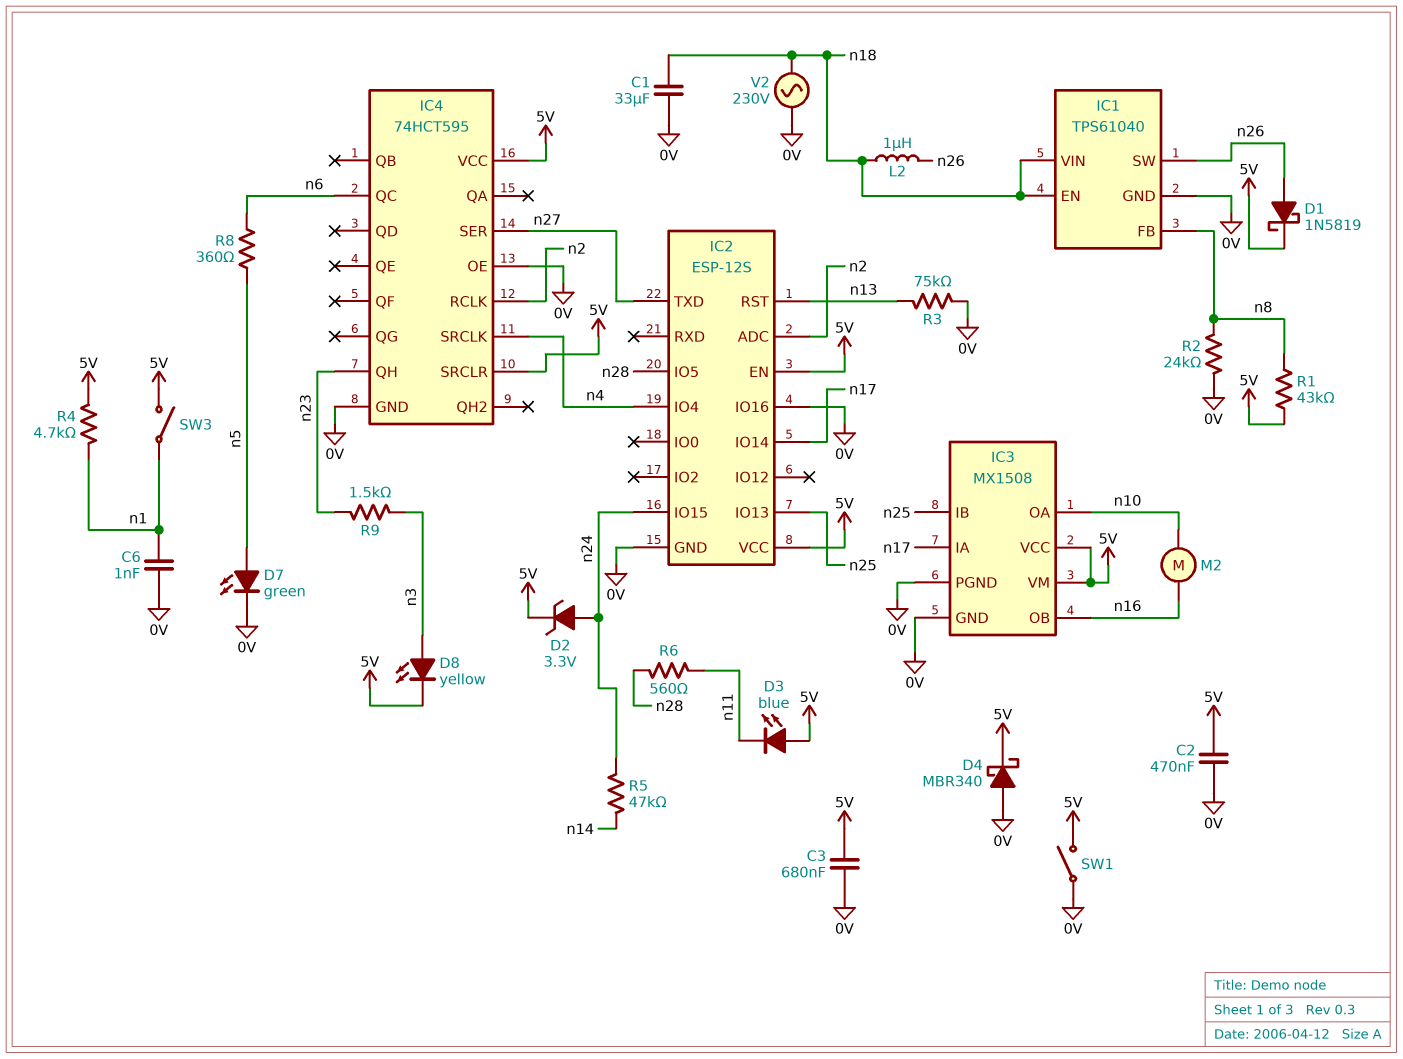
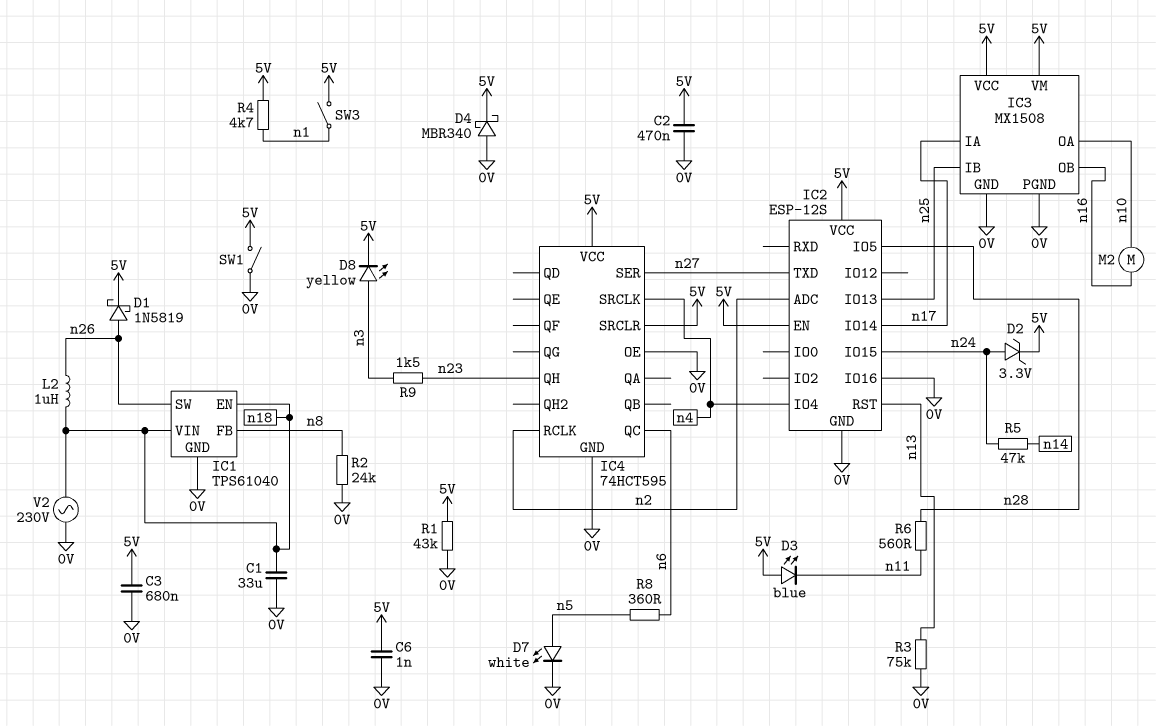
C6: 1nF (0V, n1) -> 1nF (0V, 5V)
D7: LED green (A n5, K 0V) -> LED white (A n5, K 0V)
R1: 43k (5V, n8) -> 43k (0V, 5V)

